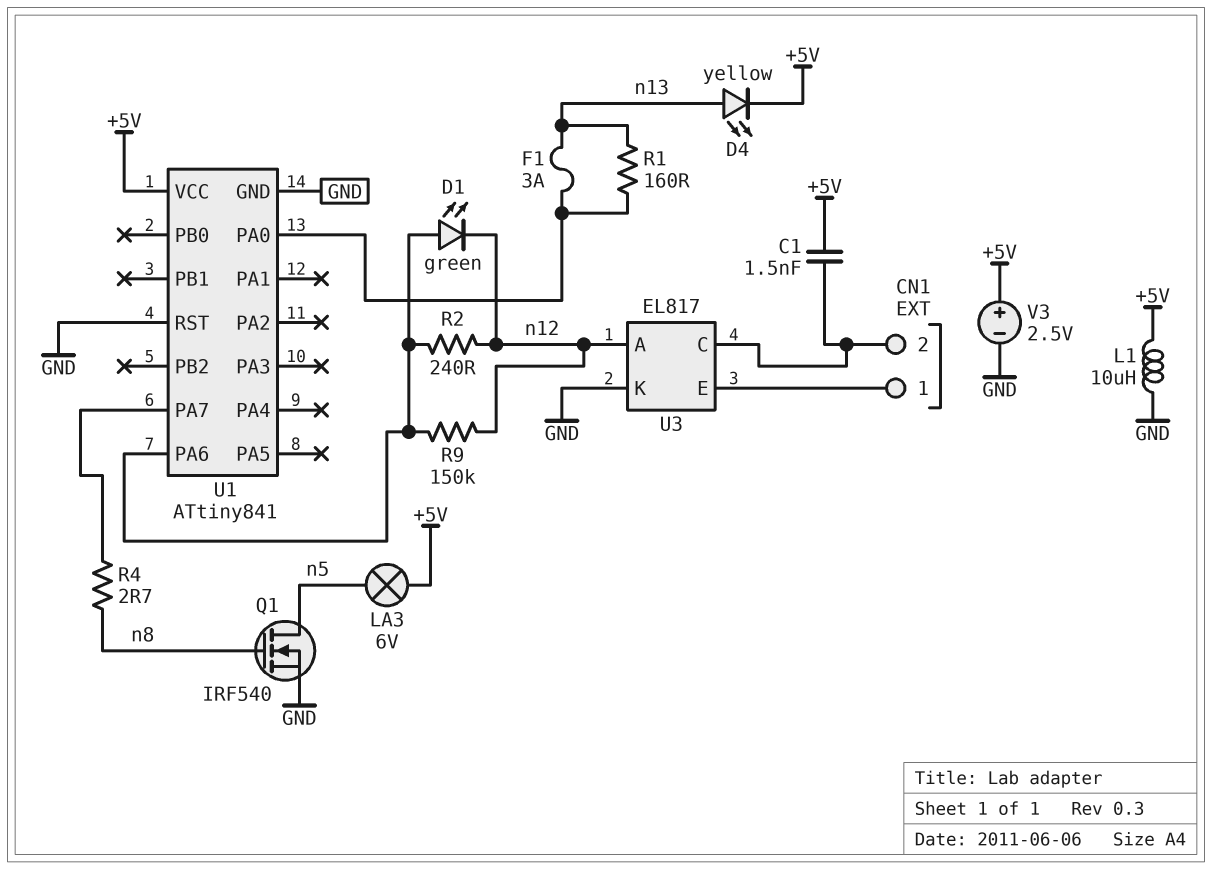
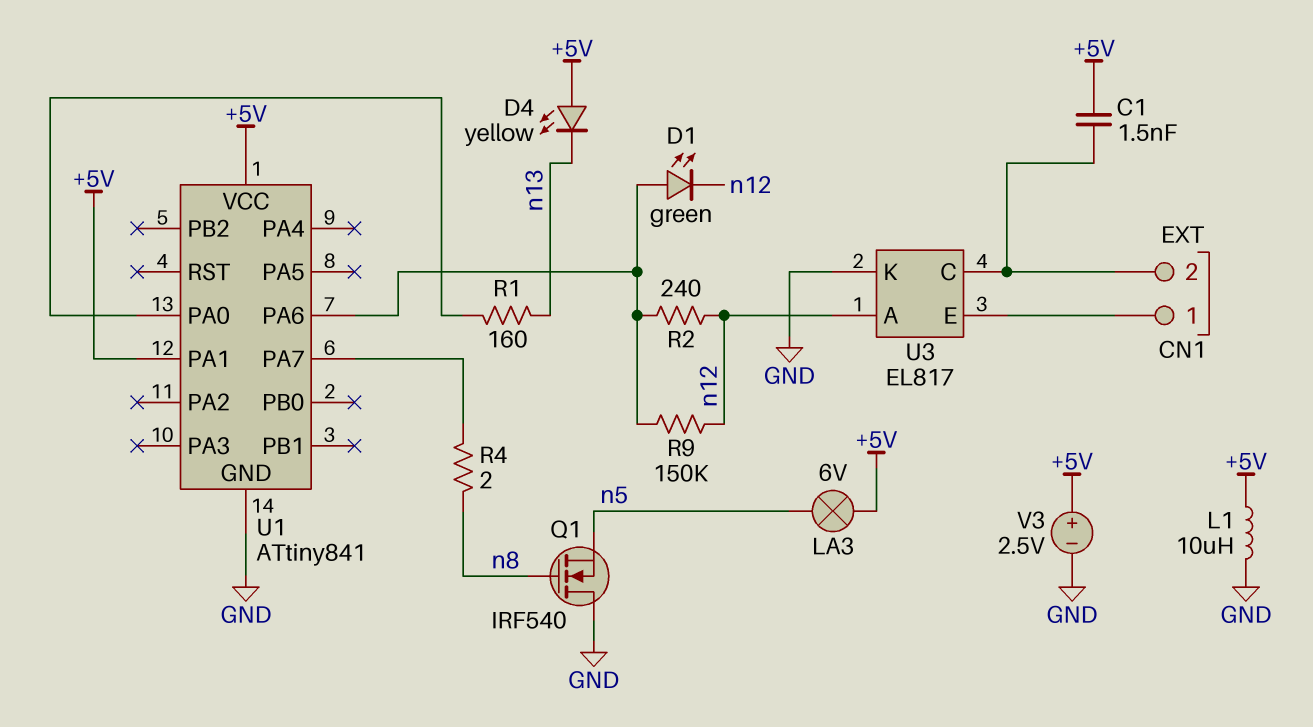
D4: LED yellow (A n13, K +5V) -> LED yellow (A +5V, K n13)
F1: 3A (U1/PA0, n13) -> none
Q1: NMOS IRF540 (G n8, D n5, S GND) -> NMOS IRF540 (G n8, D GND, S n5)
R4: 2.7 (U1/PA7, n8) -> 2 (U1/PA7, n8)
U1 pin PA1: none -> +5V
U1 pin RST: GND -> none

